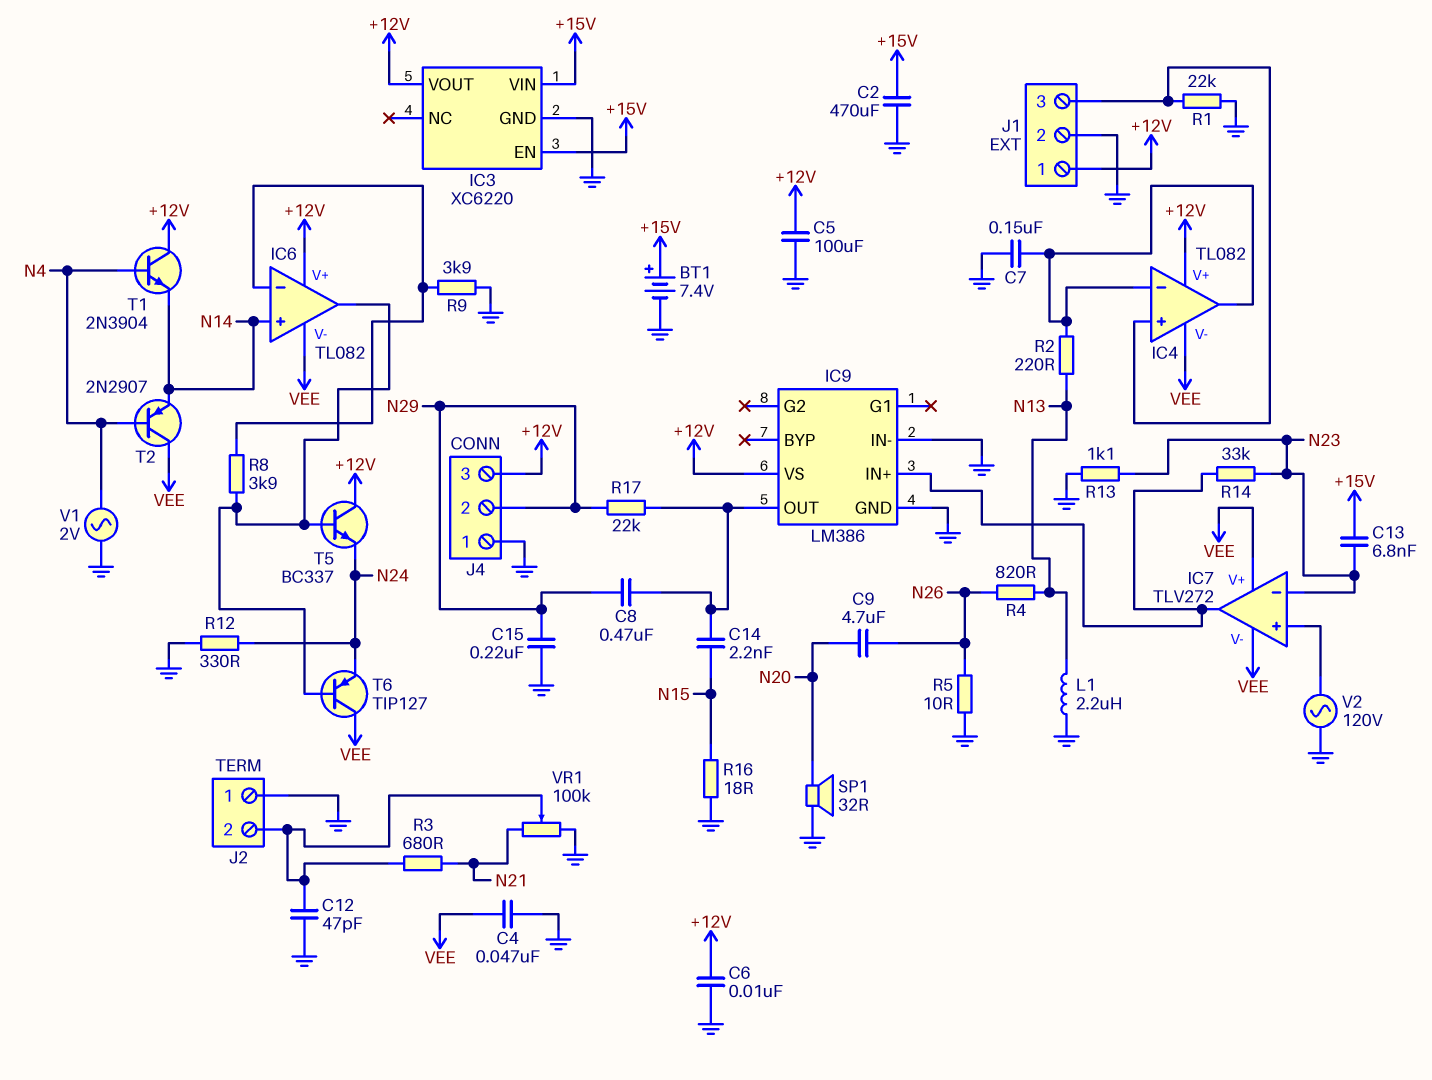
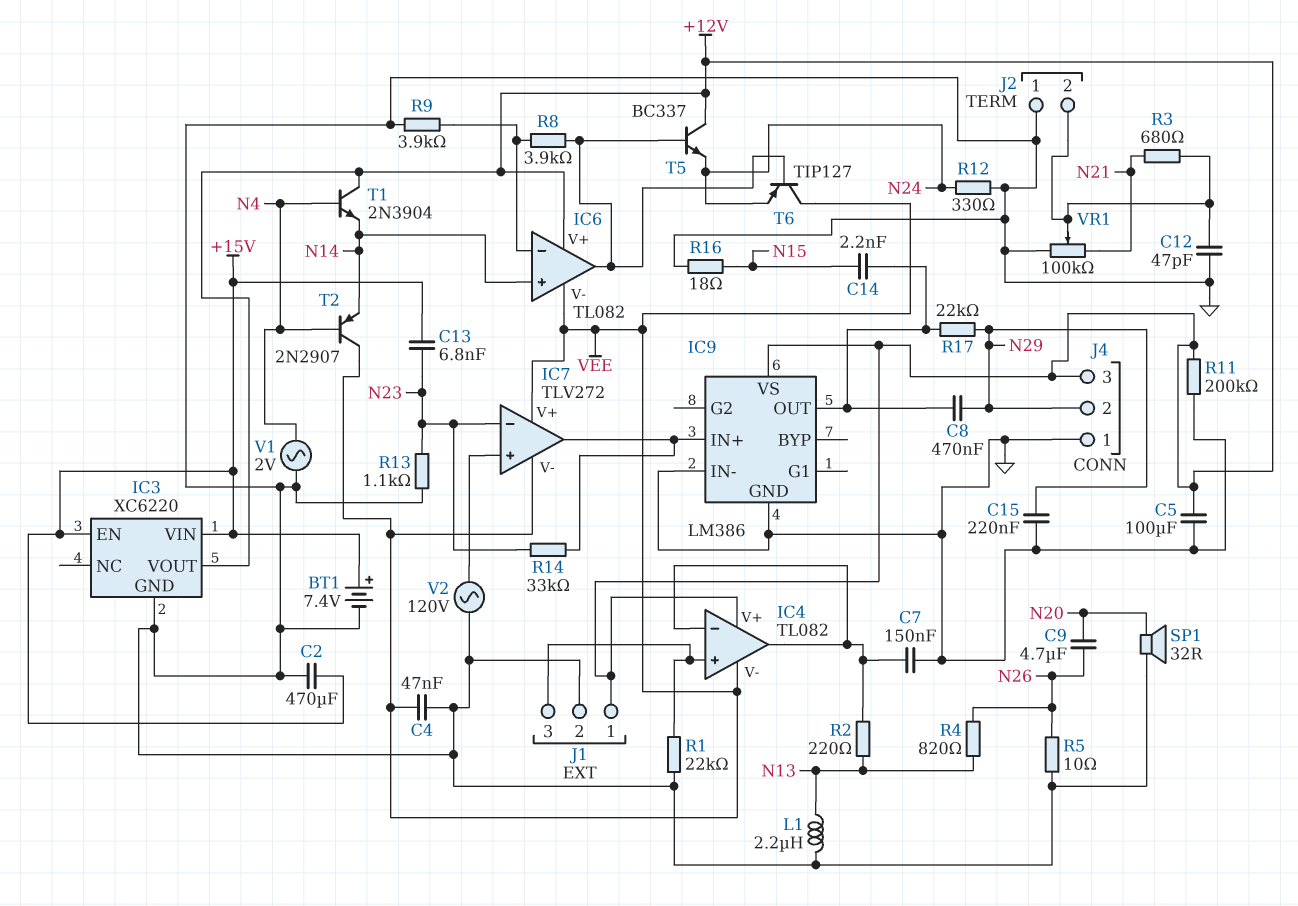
C6: 10nF (+12V, GND) -> none
R11: none -> 200k (+12V, GND)

